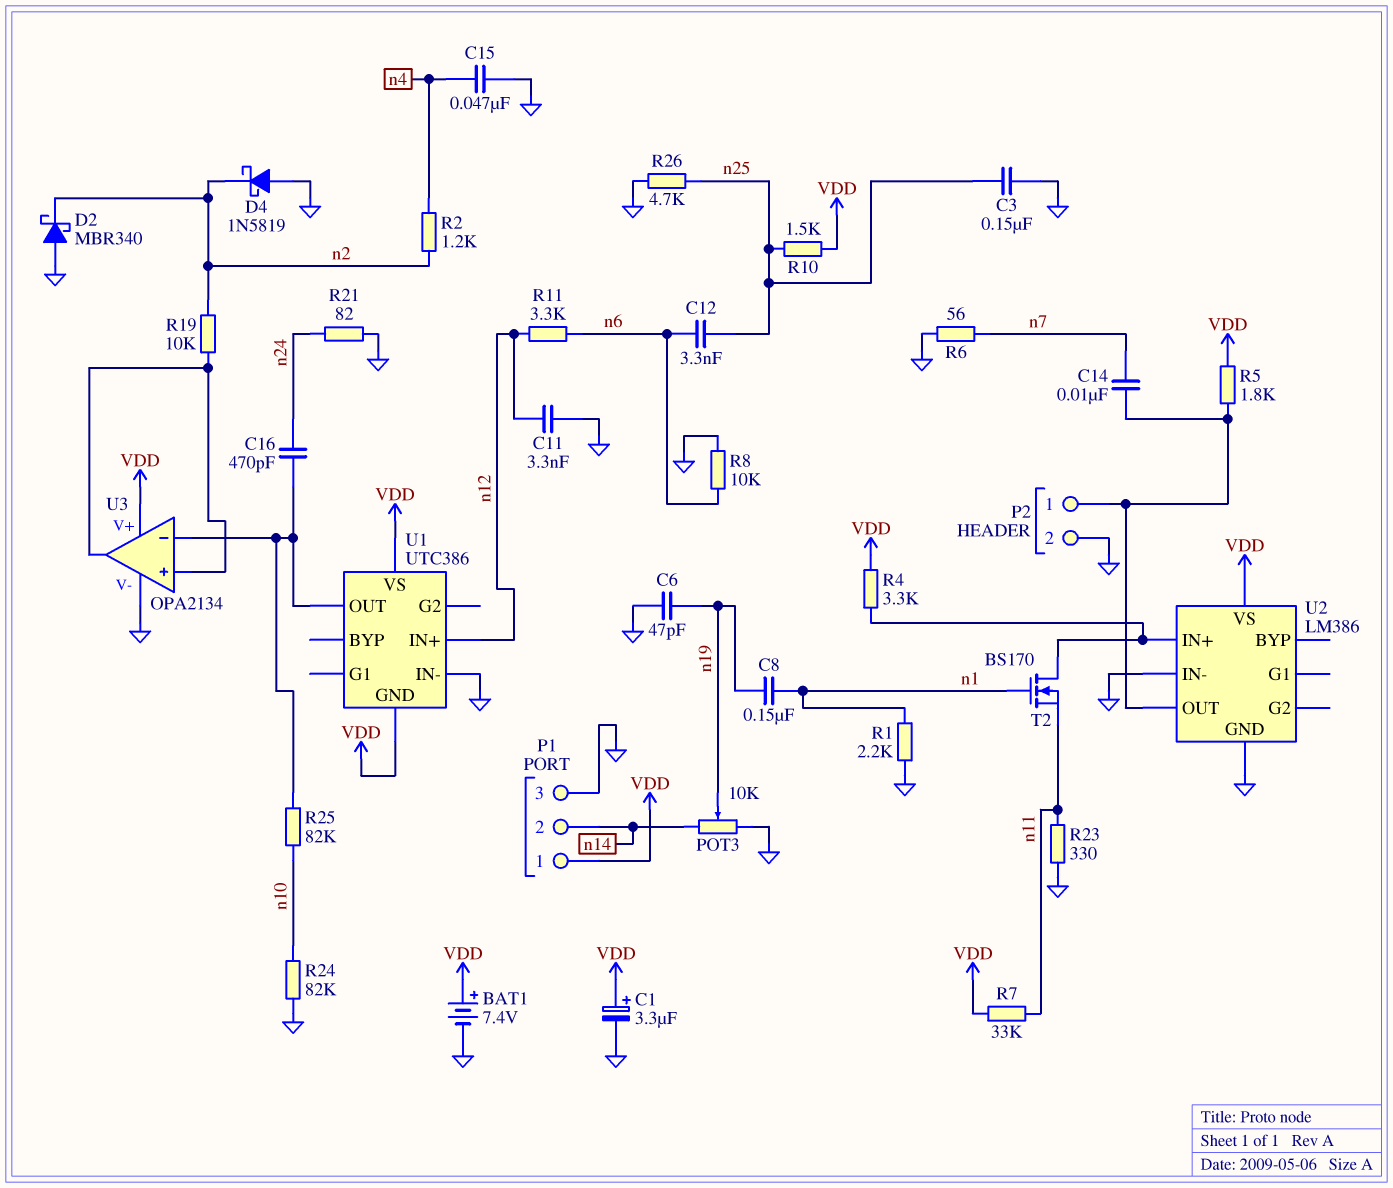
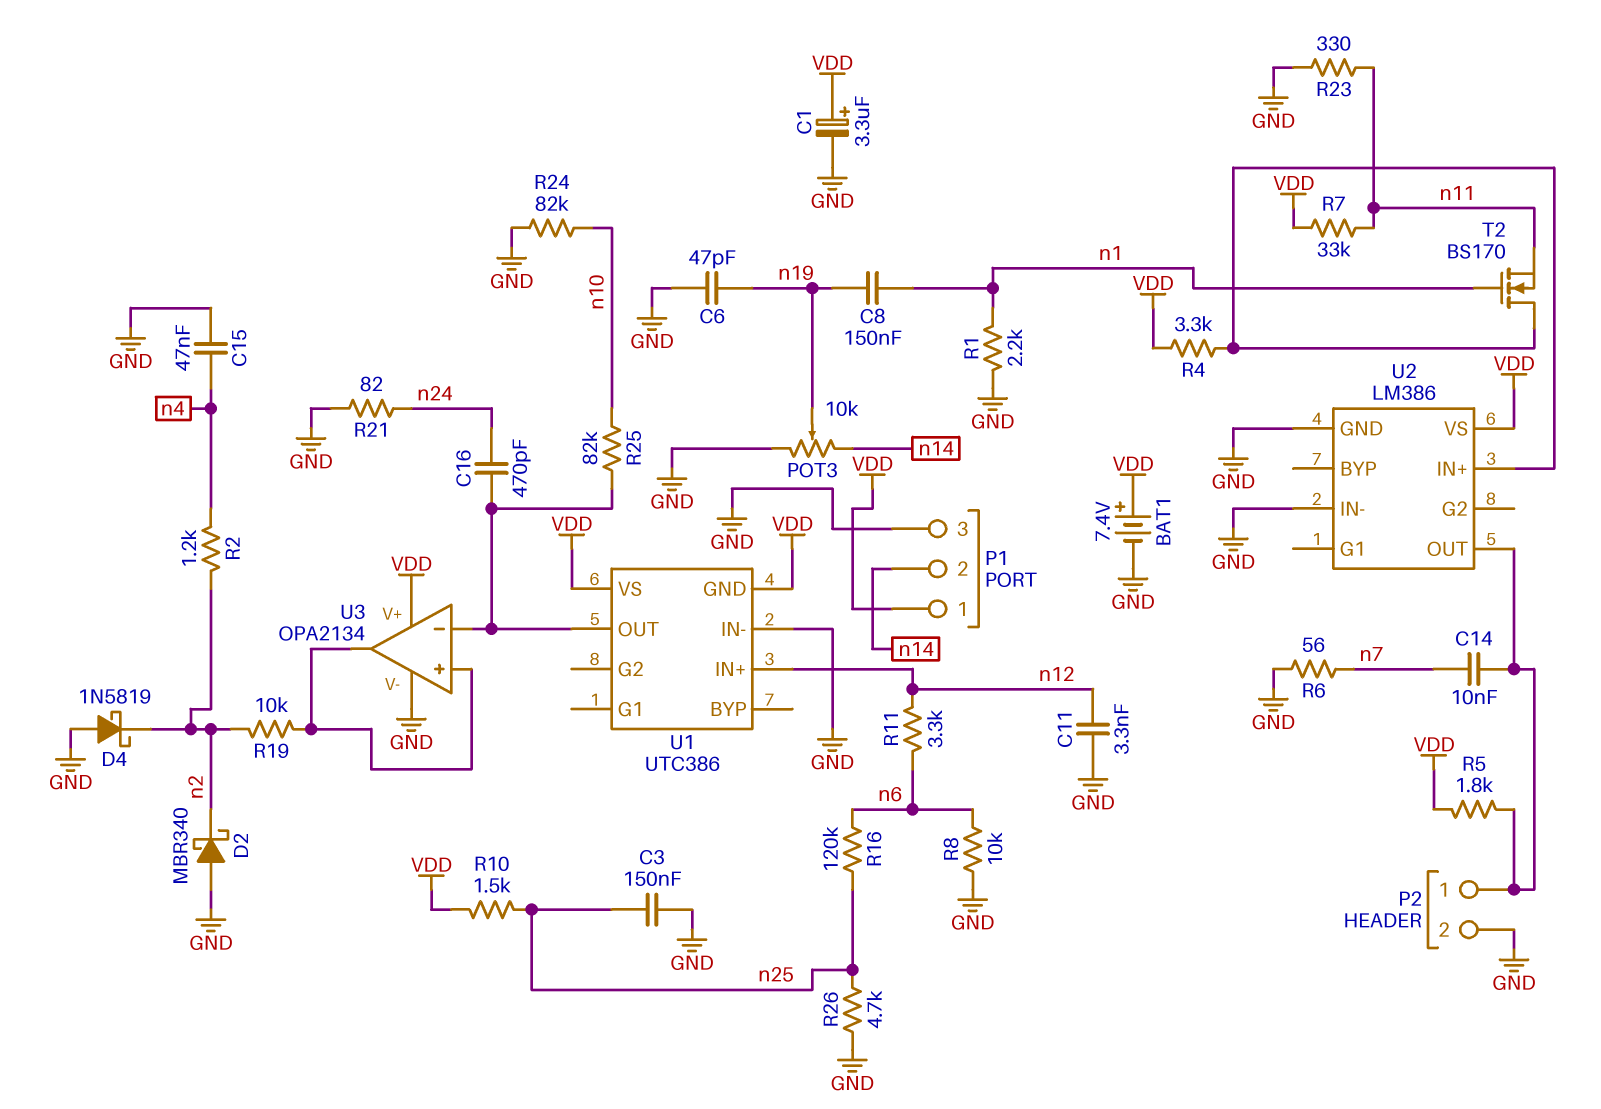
C12: 3.3nF (n6, n25) -> none
R16: none -> 120k (n6, n25)

